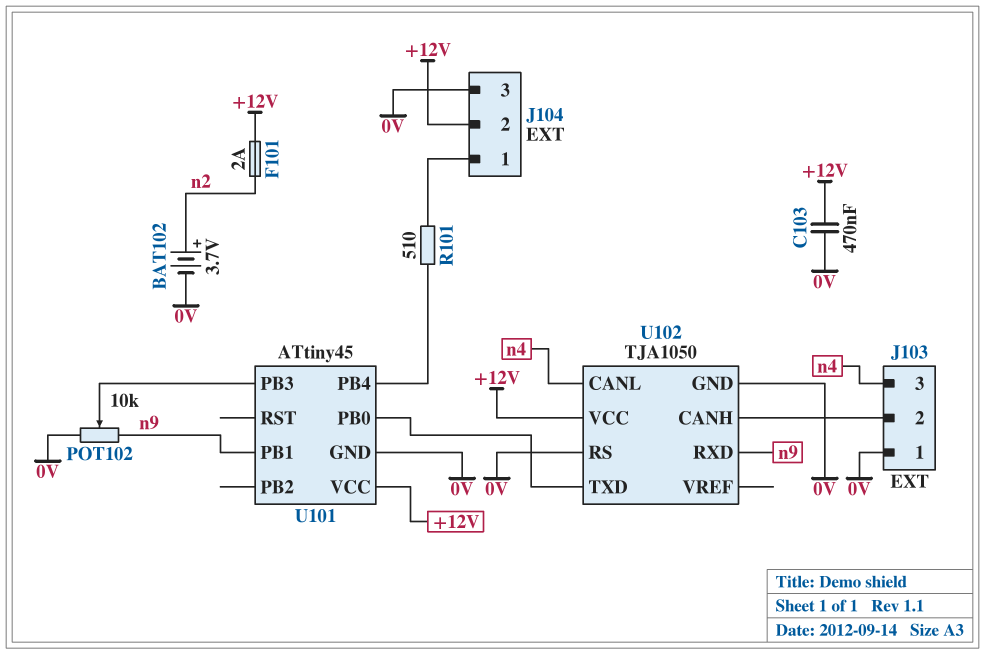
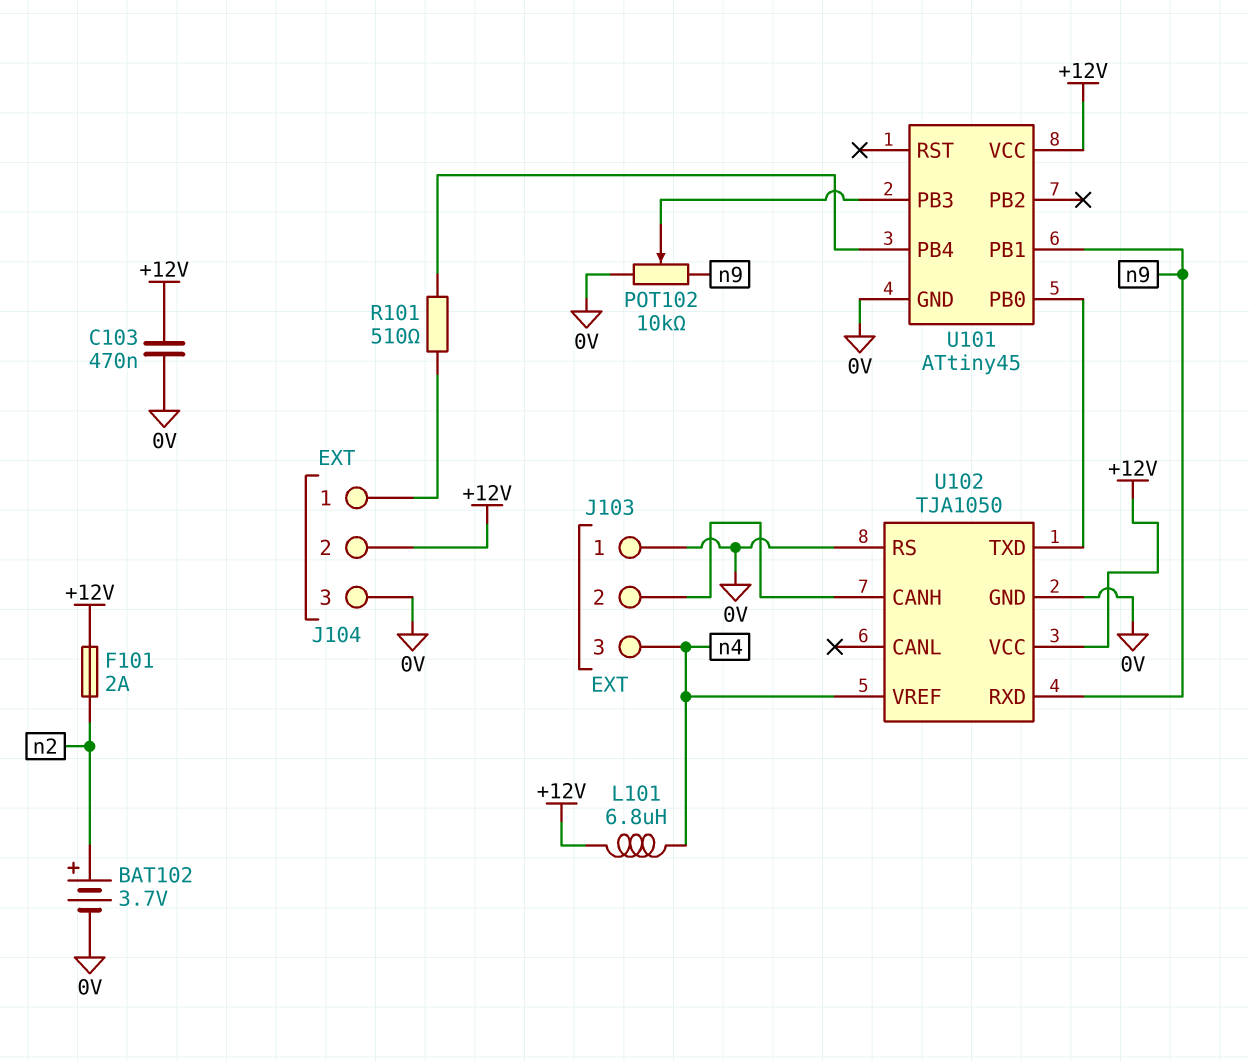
L101: none -> 6.8uH (+12V, n4)
U102 pin CANL: n4 -> none
U102 pin VREF: none -> n4

